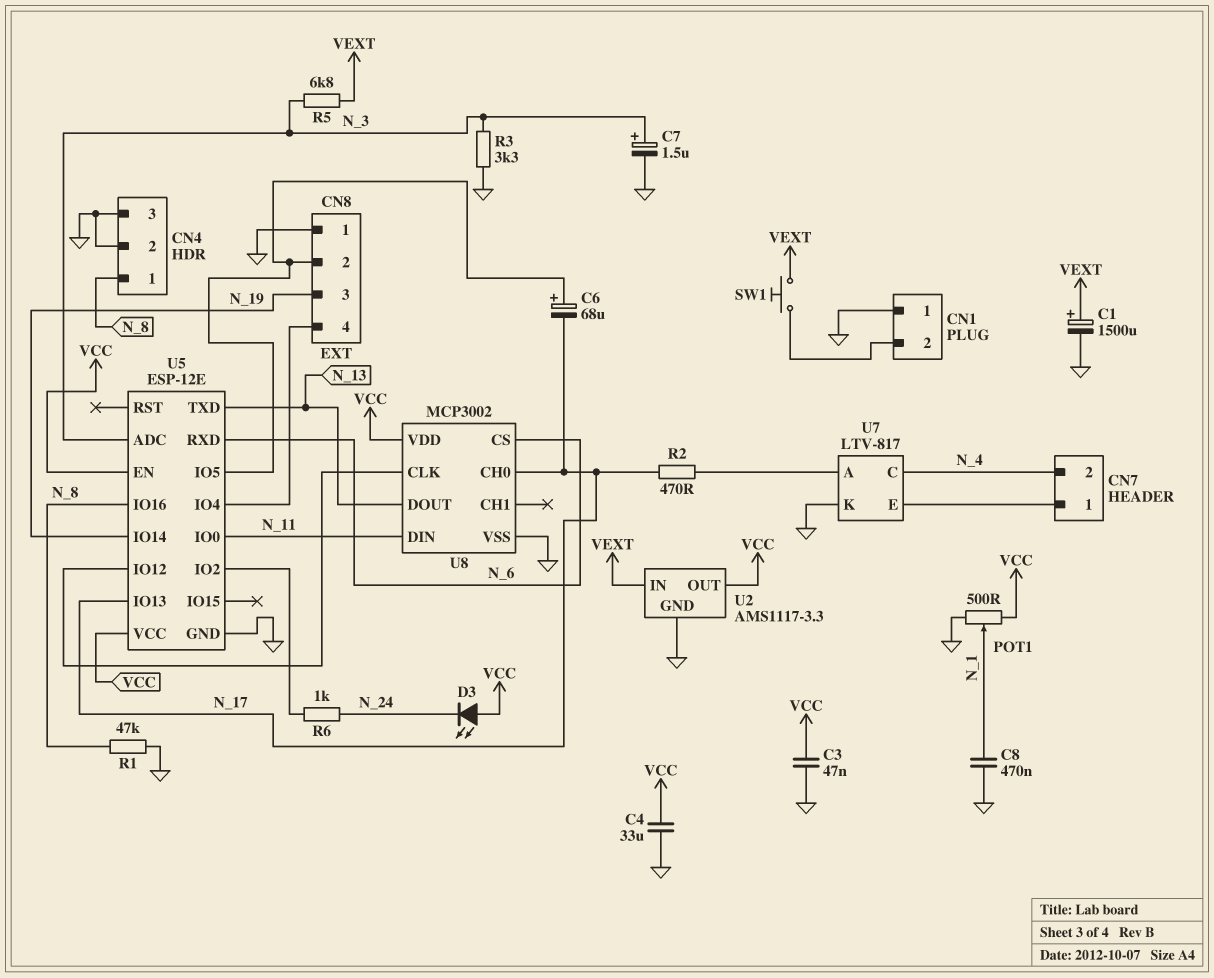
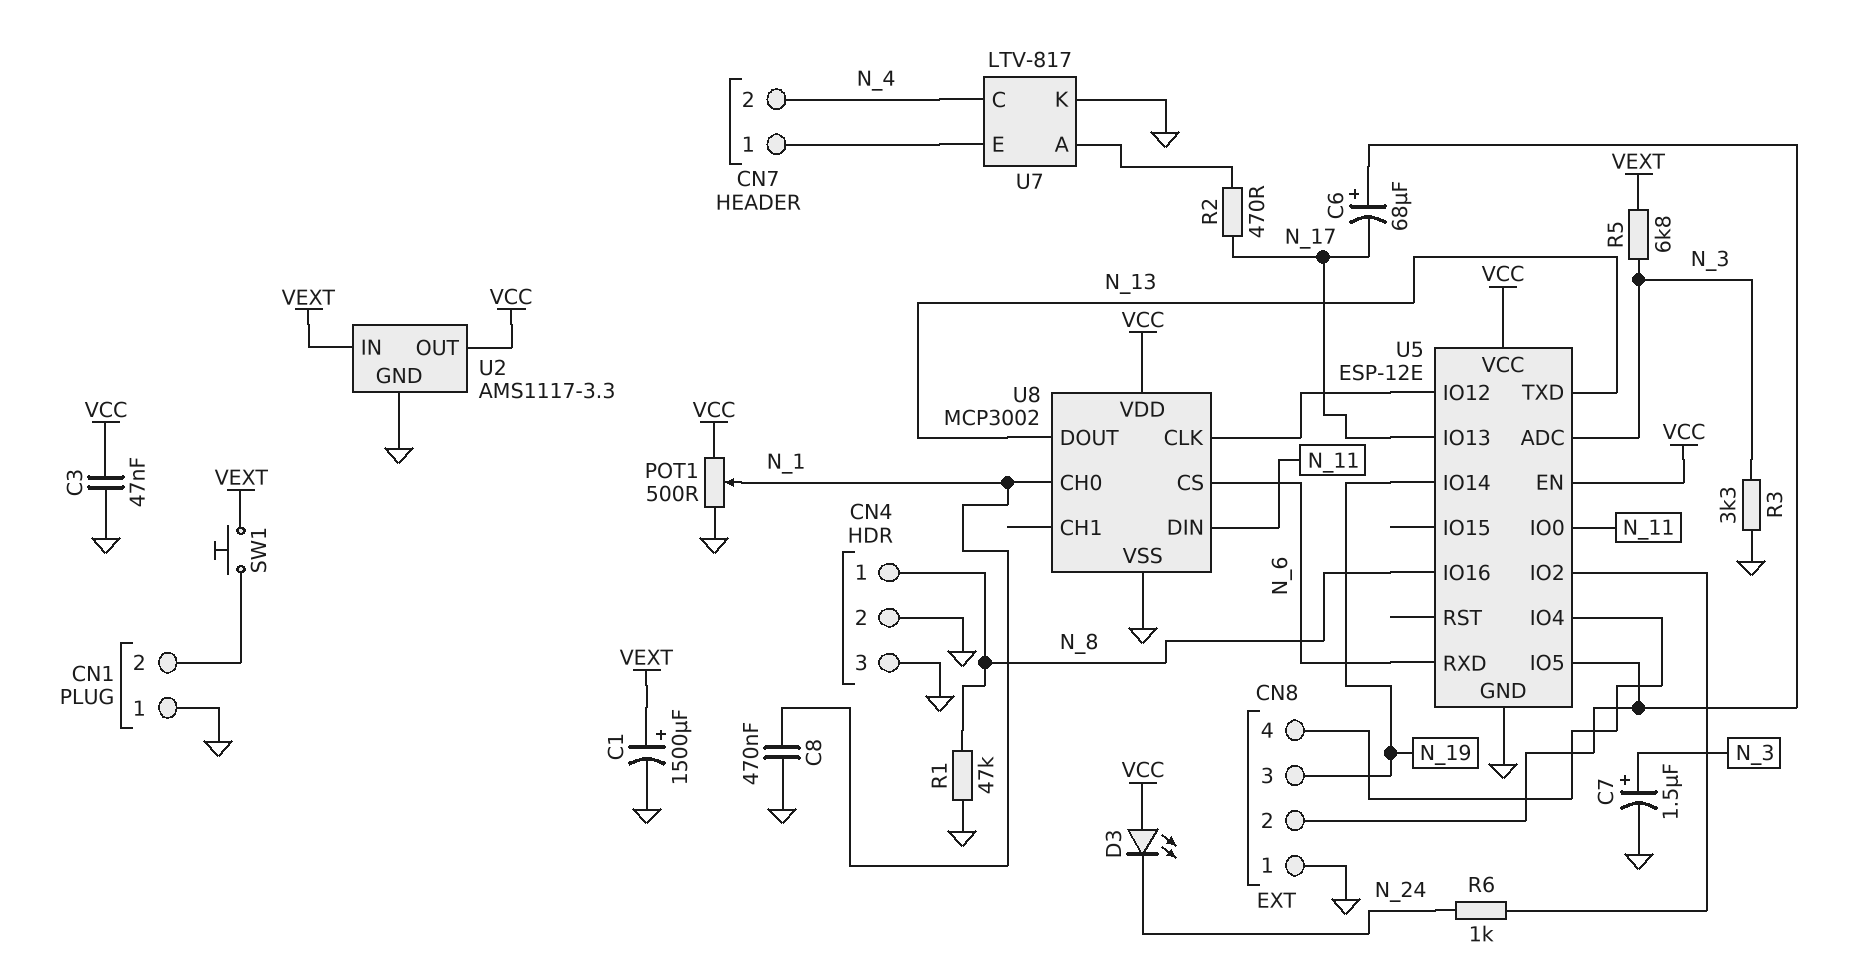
C4: 33uF (GND, VCC) -> none
U8 pin CH0: N_17 -> N_1

